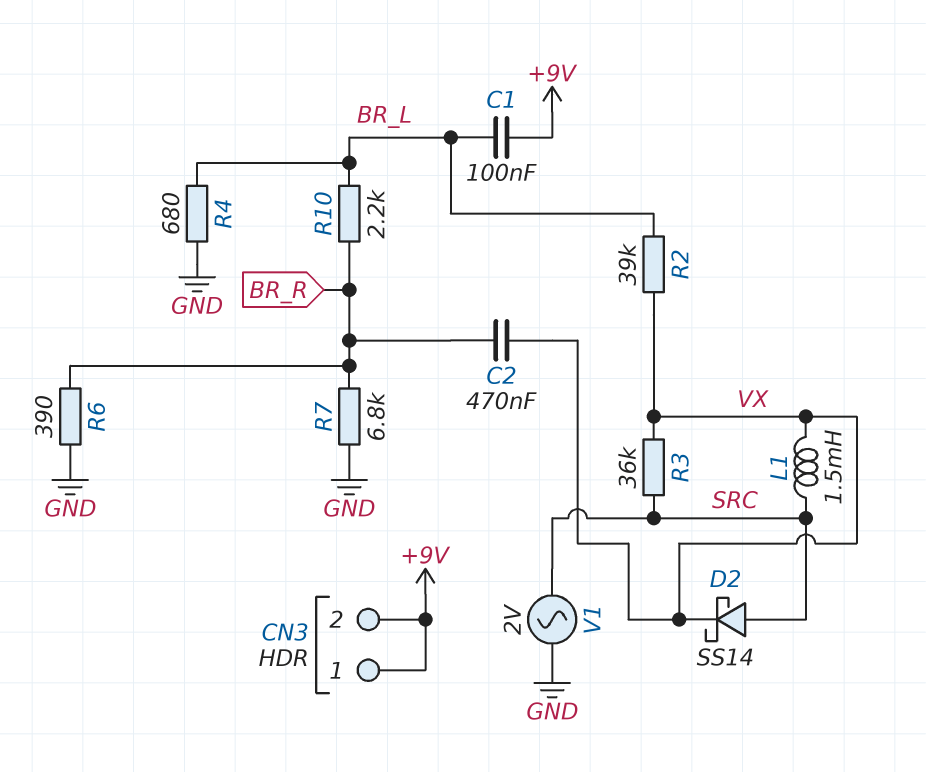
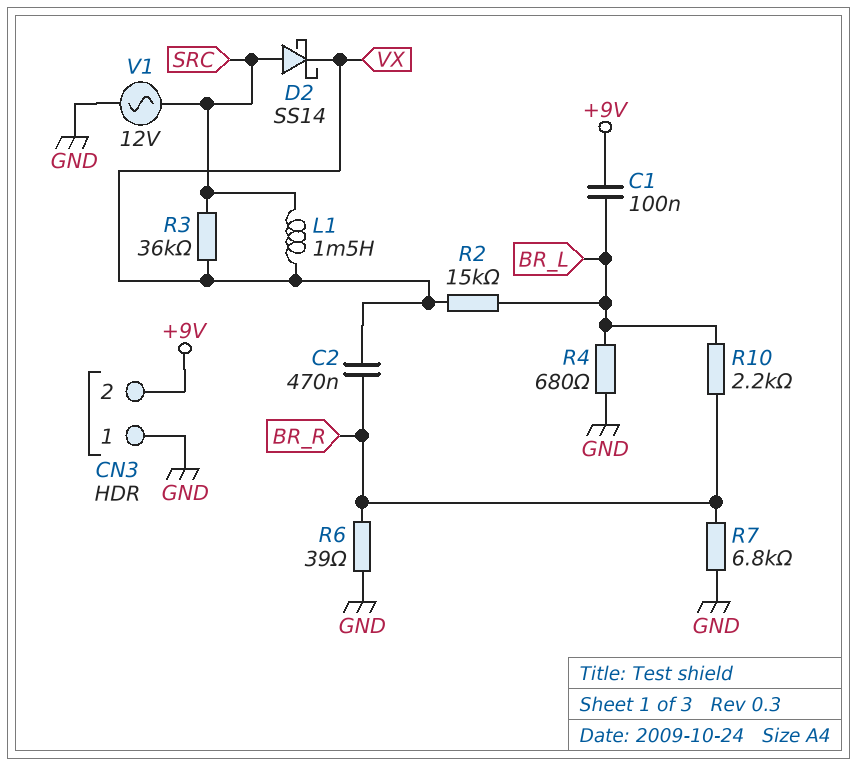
CN3 pin 1: +9V -> GND
R2: 39k (BR_L, VX) -> 15k (BR_L, VX)
R6: 390 (BR_R, GND) -> 39 (BR_R, GND)
V1: AC 2V (GND, SRC) -> AC 12V (GND, SRC)

